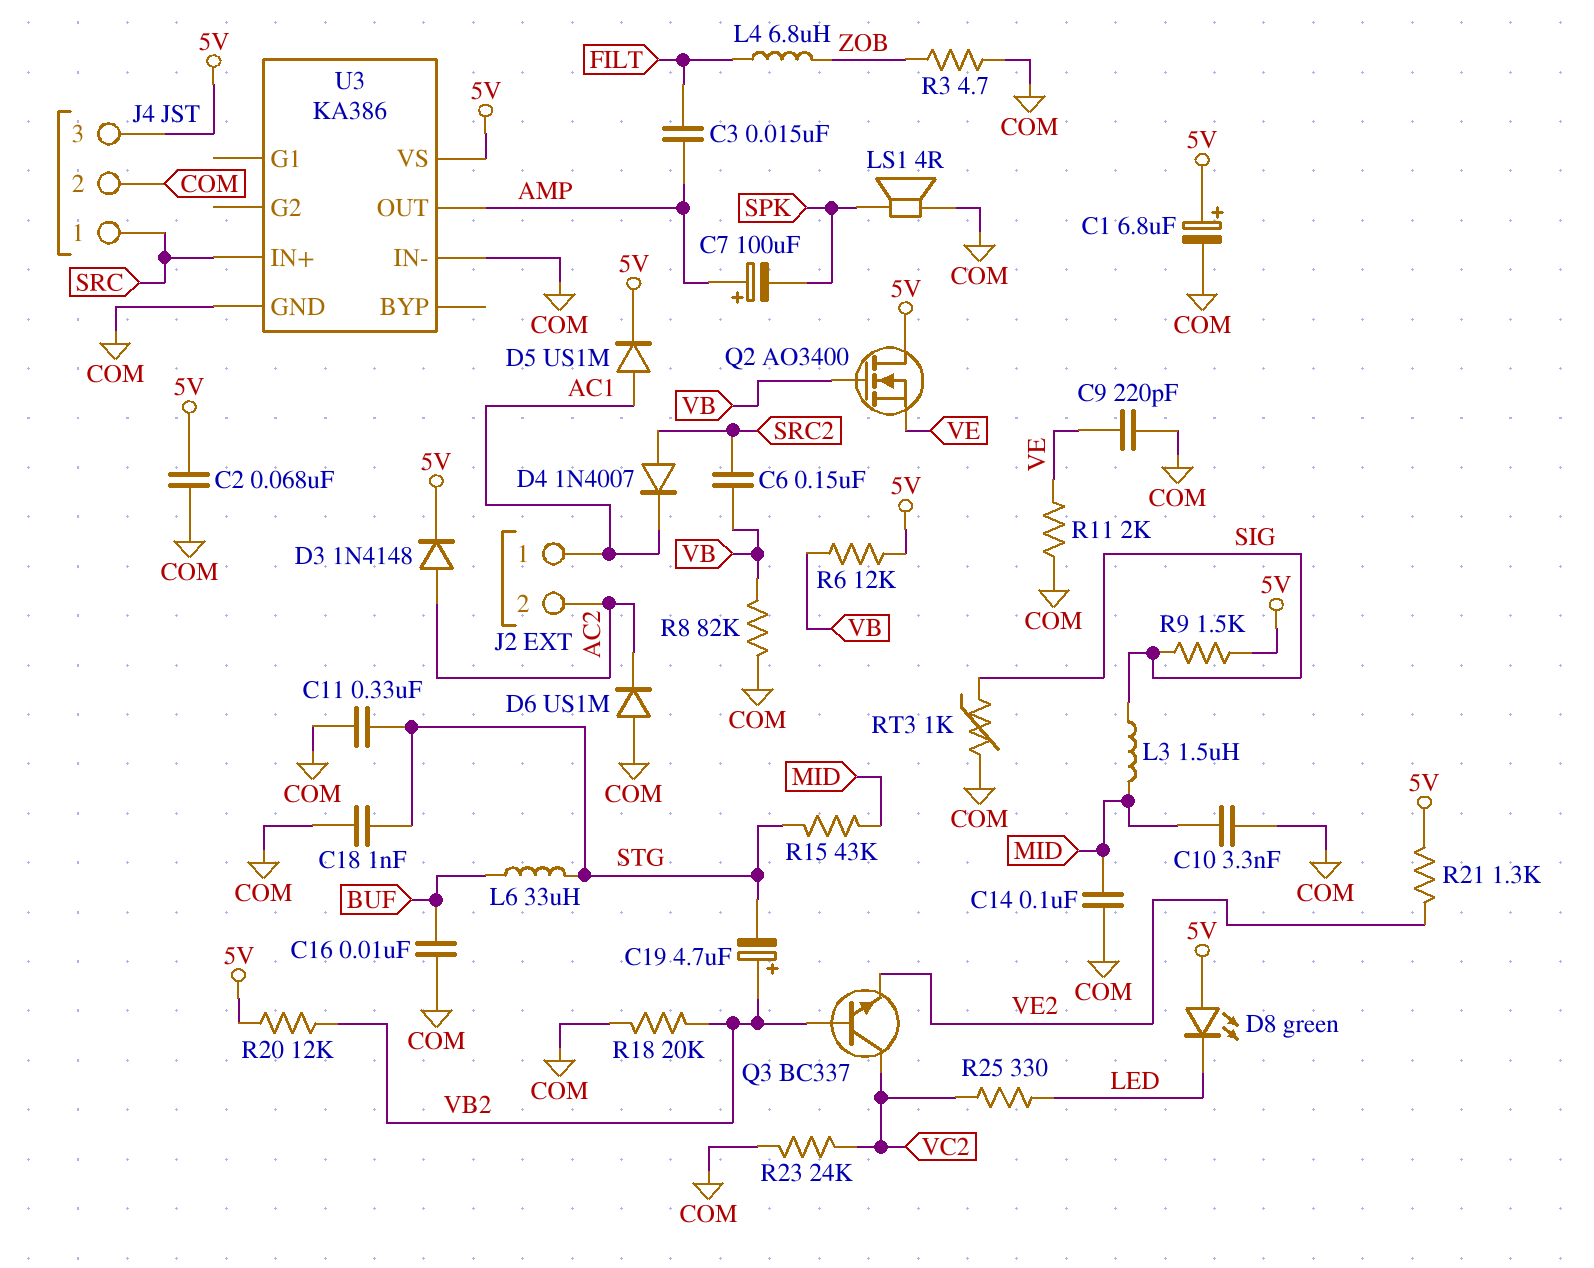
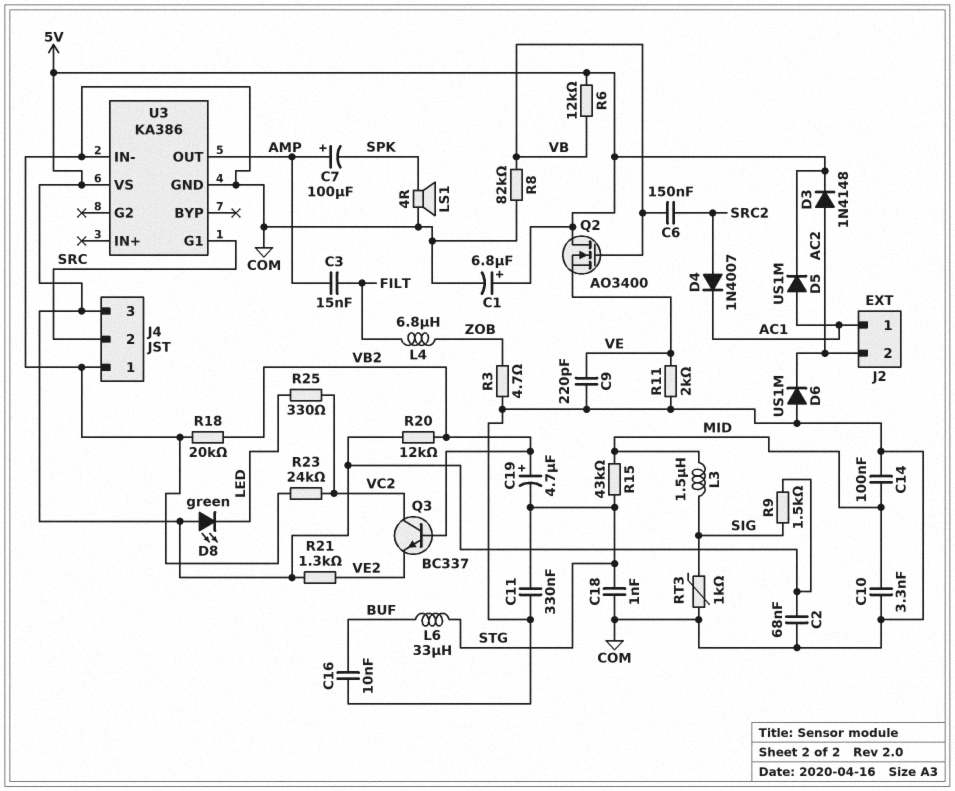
J4 pin 1: SRC -> COM
J4 pin 2: COM -> SRC
U3 pin G1: none -> SRC
U3 pin IN+: SRC -> none

